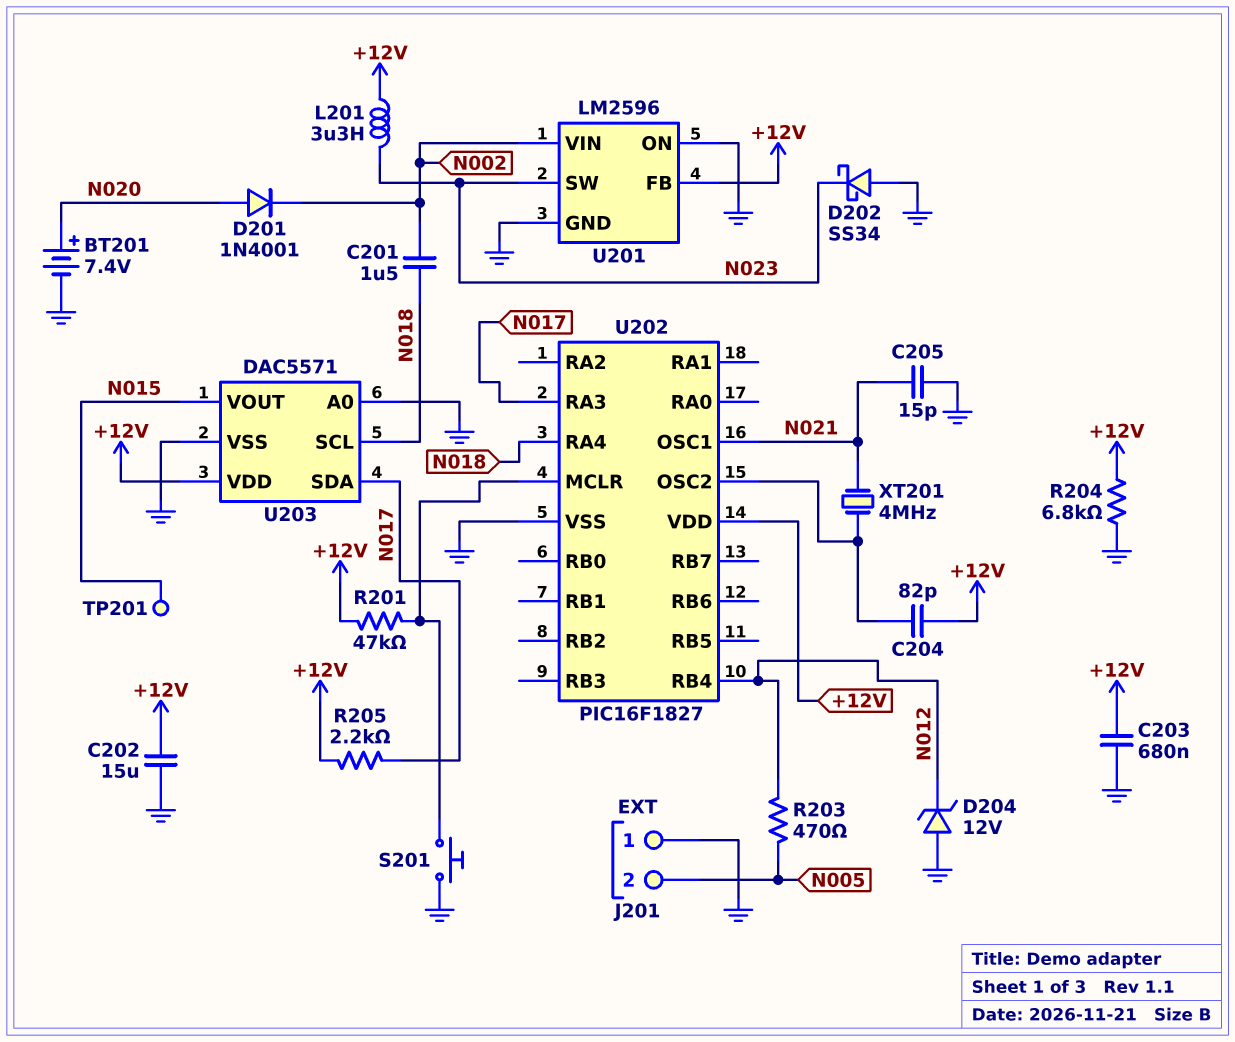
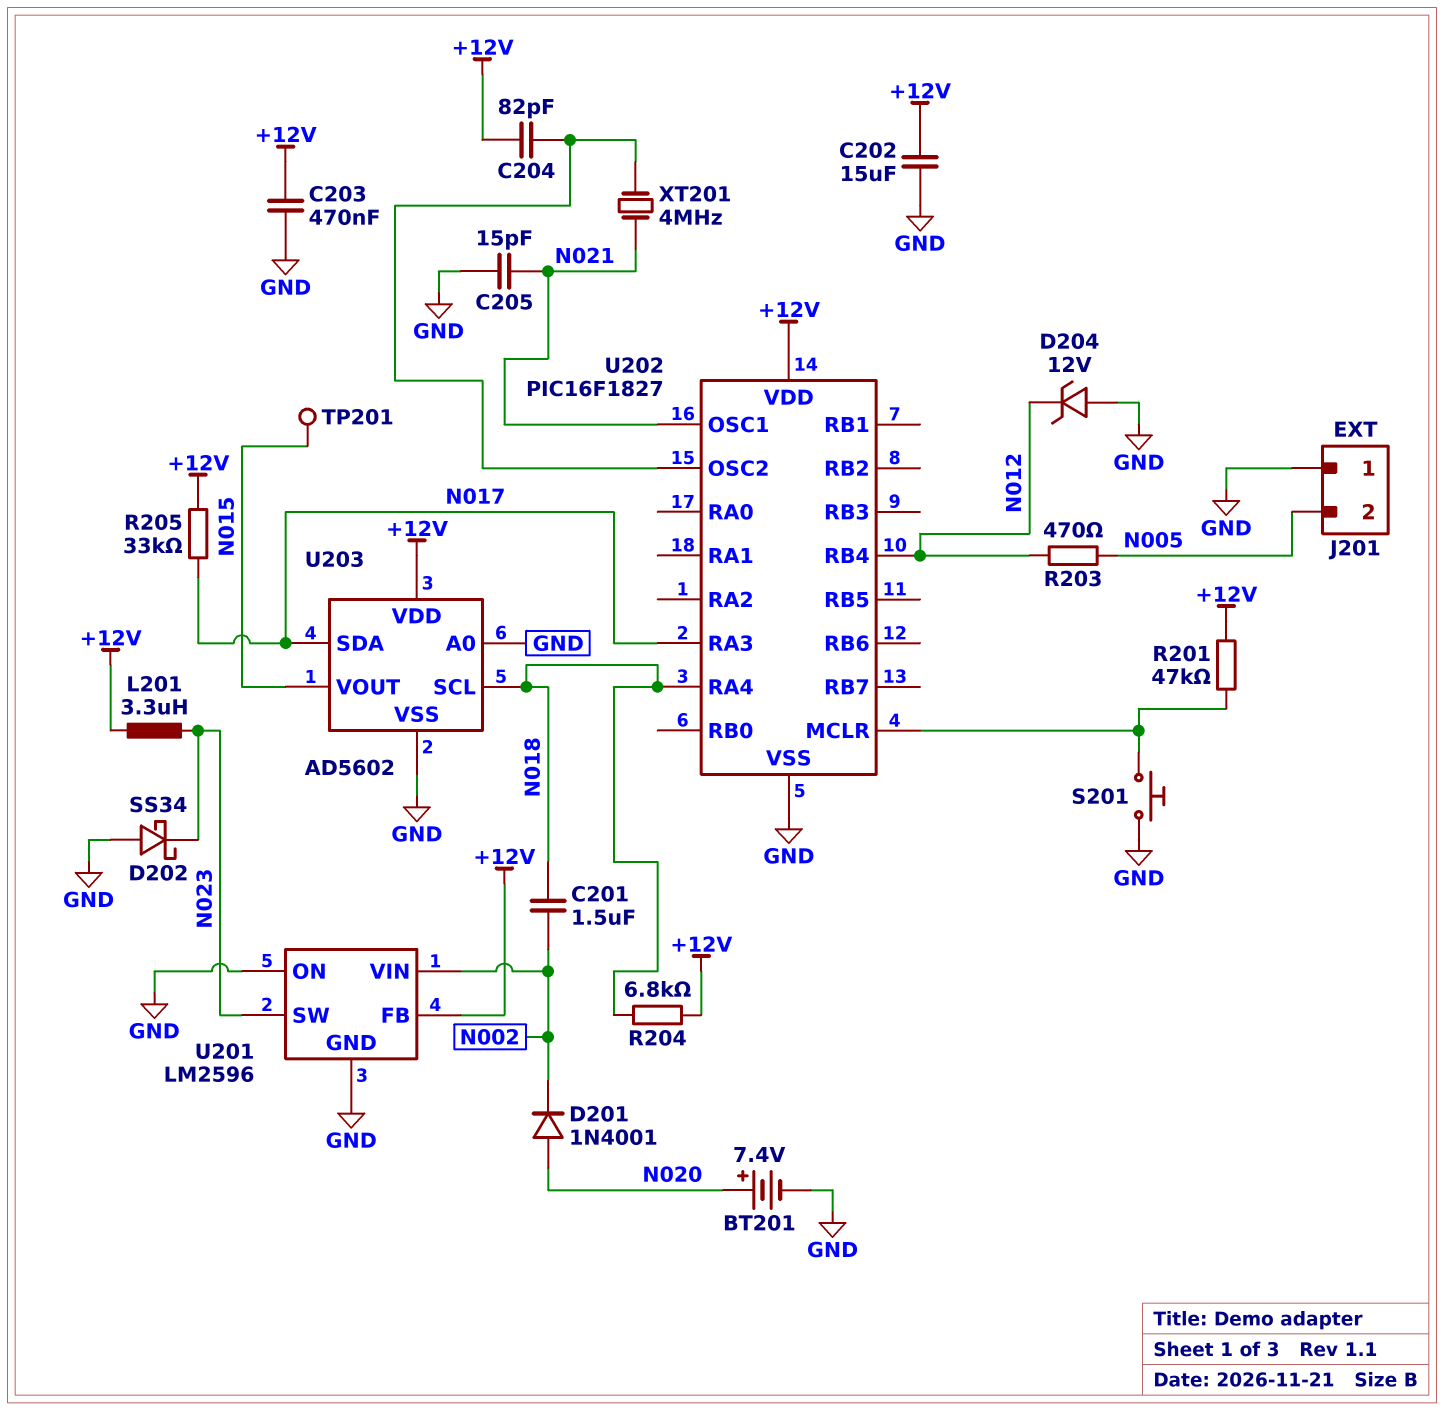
C203: 680nF (+12V, GND) -> 470nF (+12V, GND)
R204: 6.8k (+12V, GND) -> 6.8k (+12V, N018)
R205: 2.2k (+12V, N017) -> 33k (+12V, N017)
U203: DAC5571 -> AD5602

